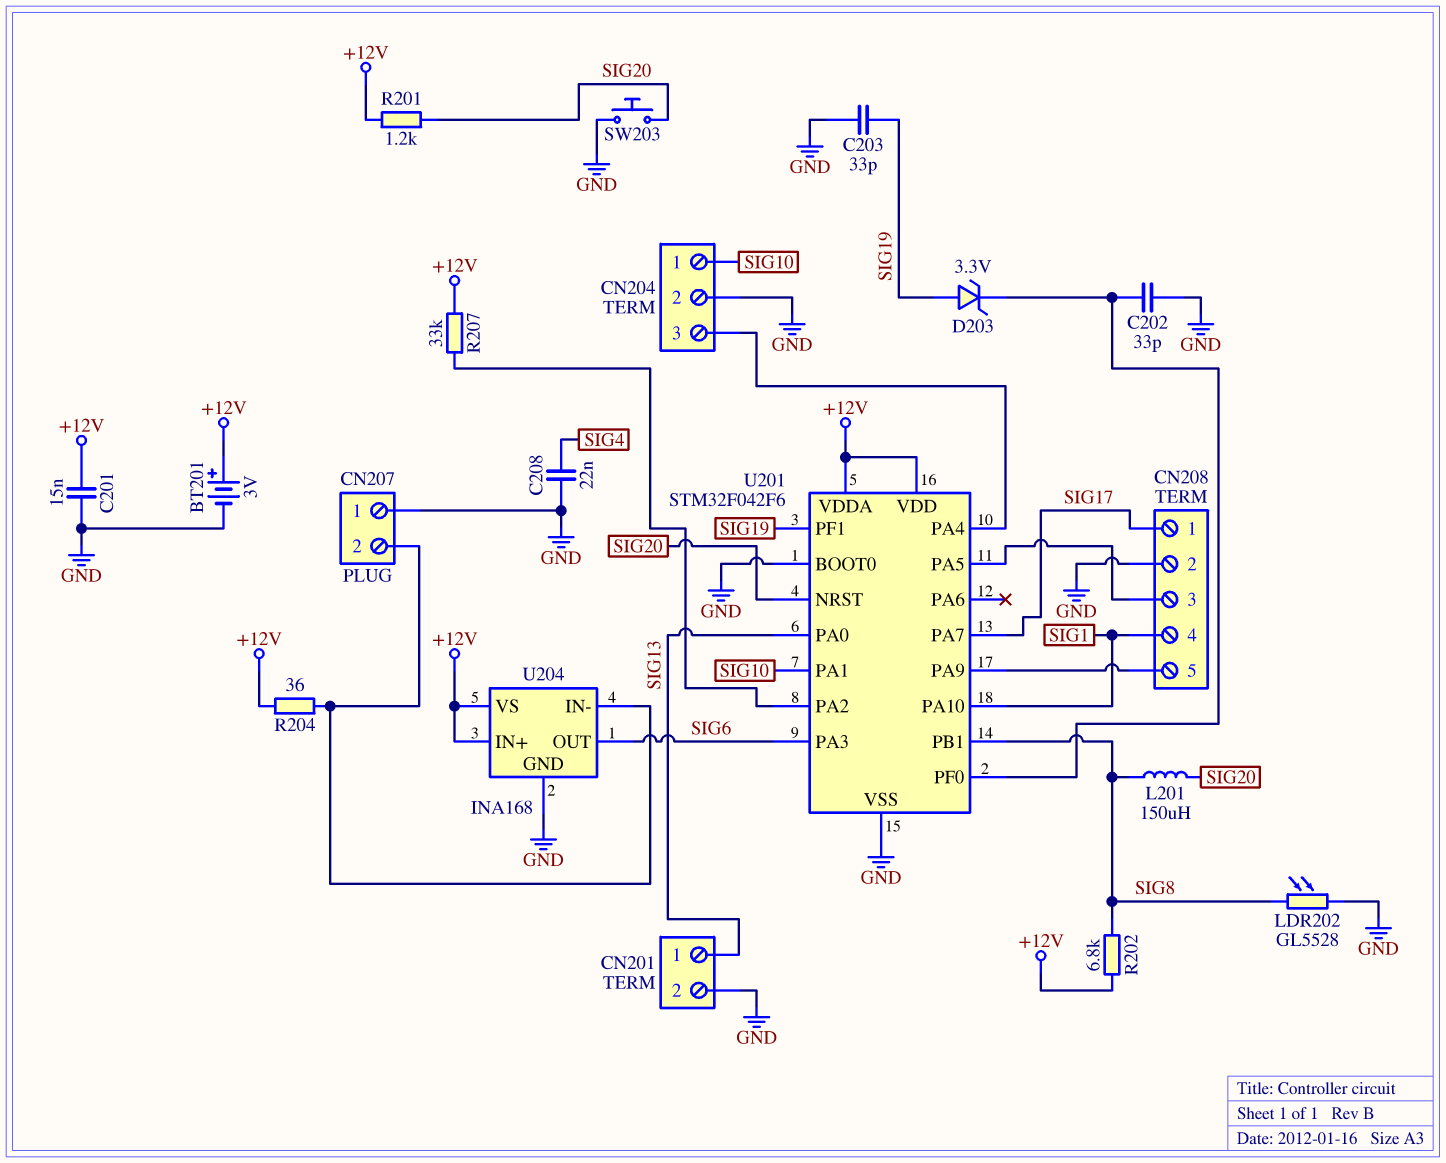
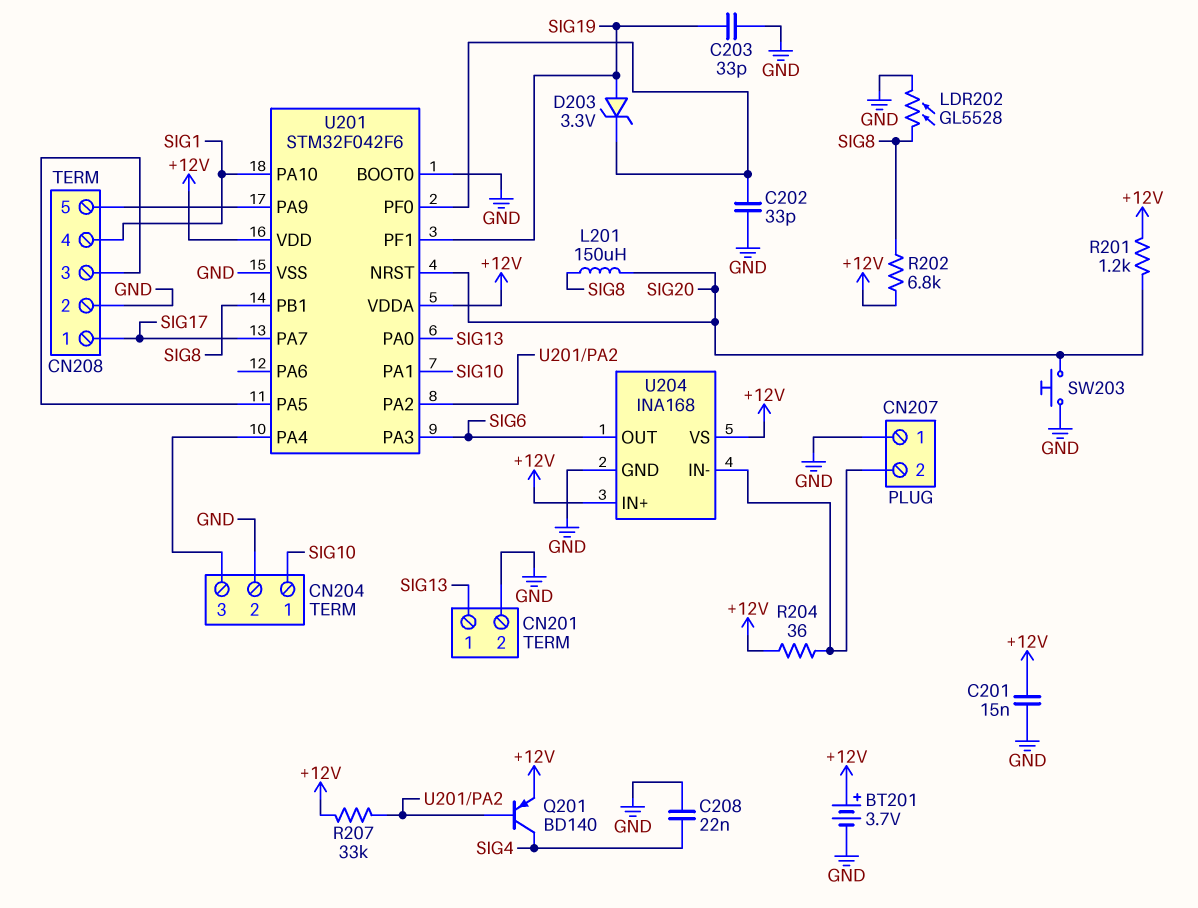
BT201: 3V (plus +12V, minus GND) -> 3.7V (plus +12V, minus GND)
Q201: none -> PNP BD140 (B U201/PA2, C SIG4, E +12V)

